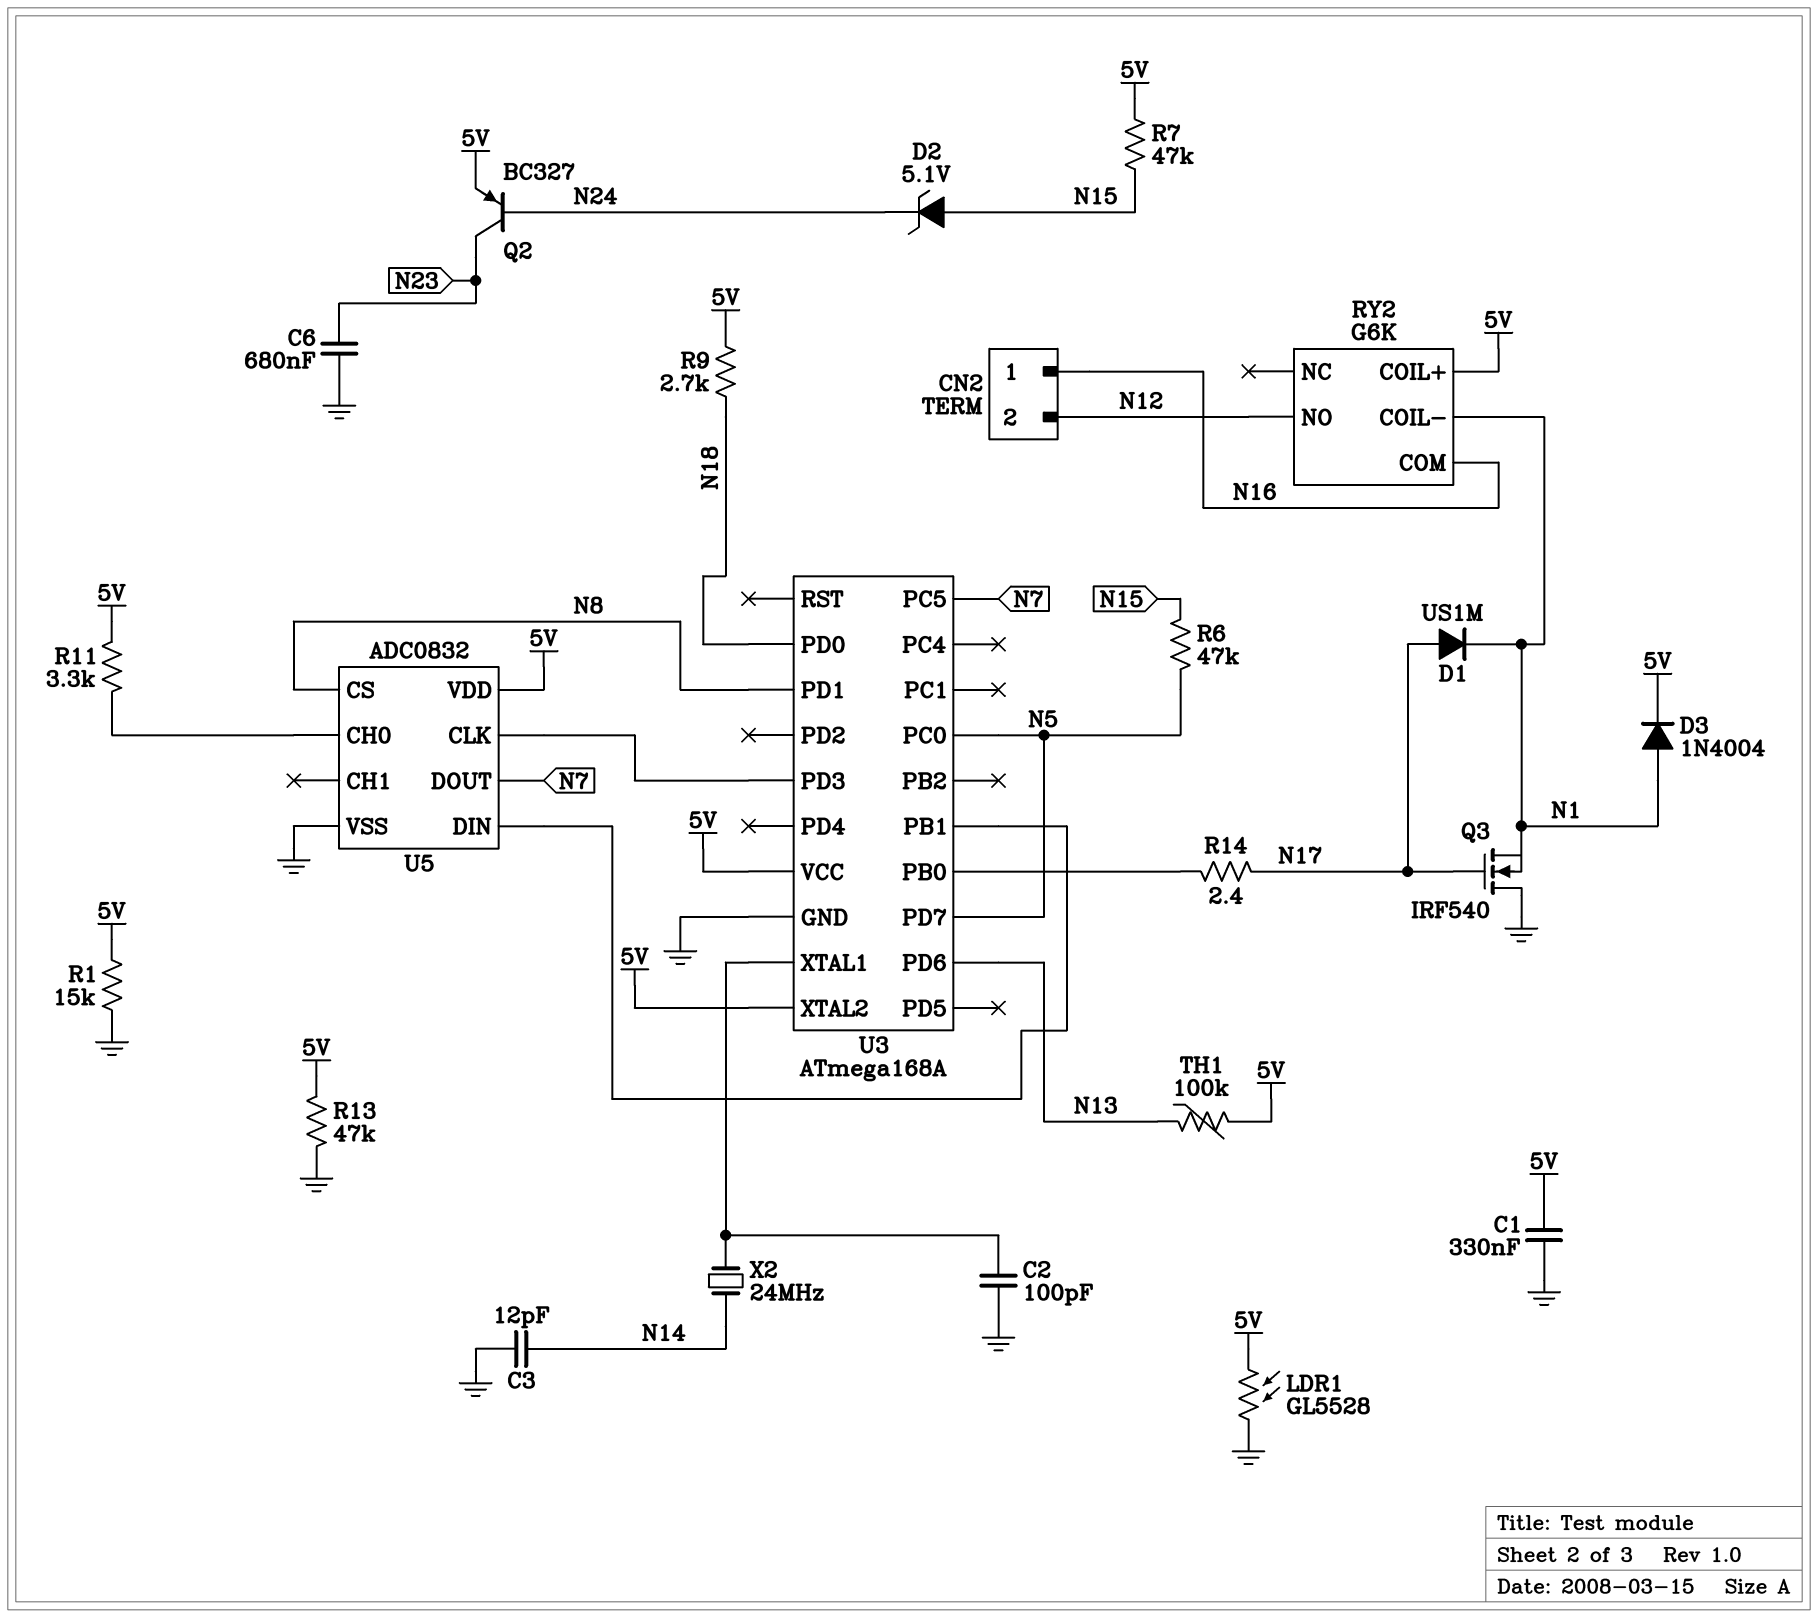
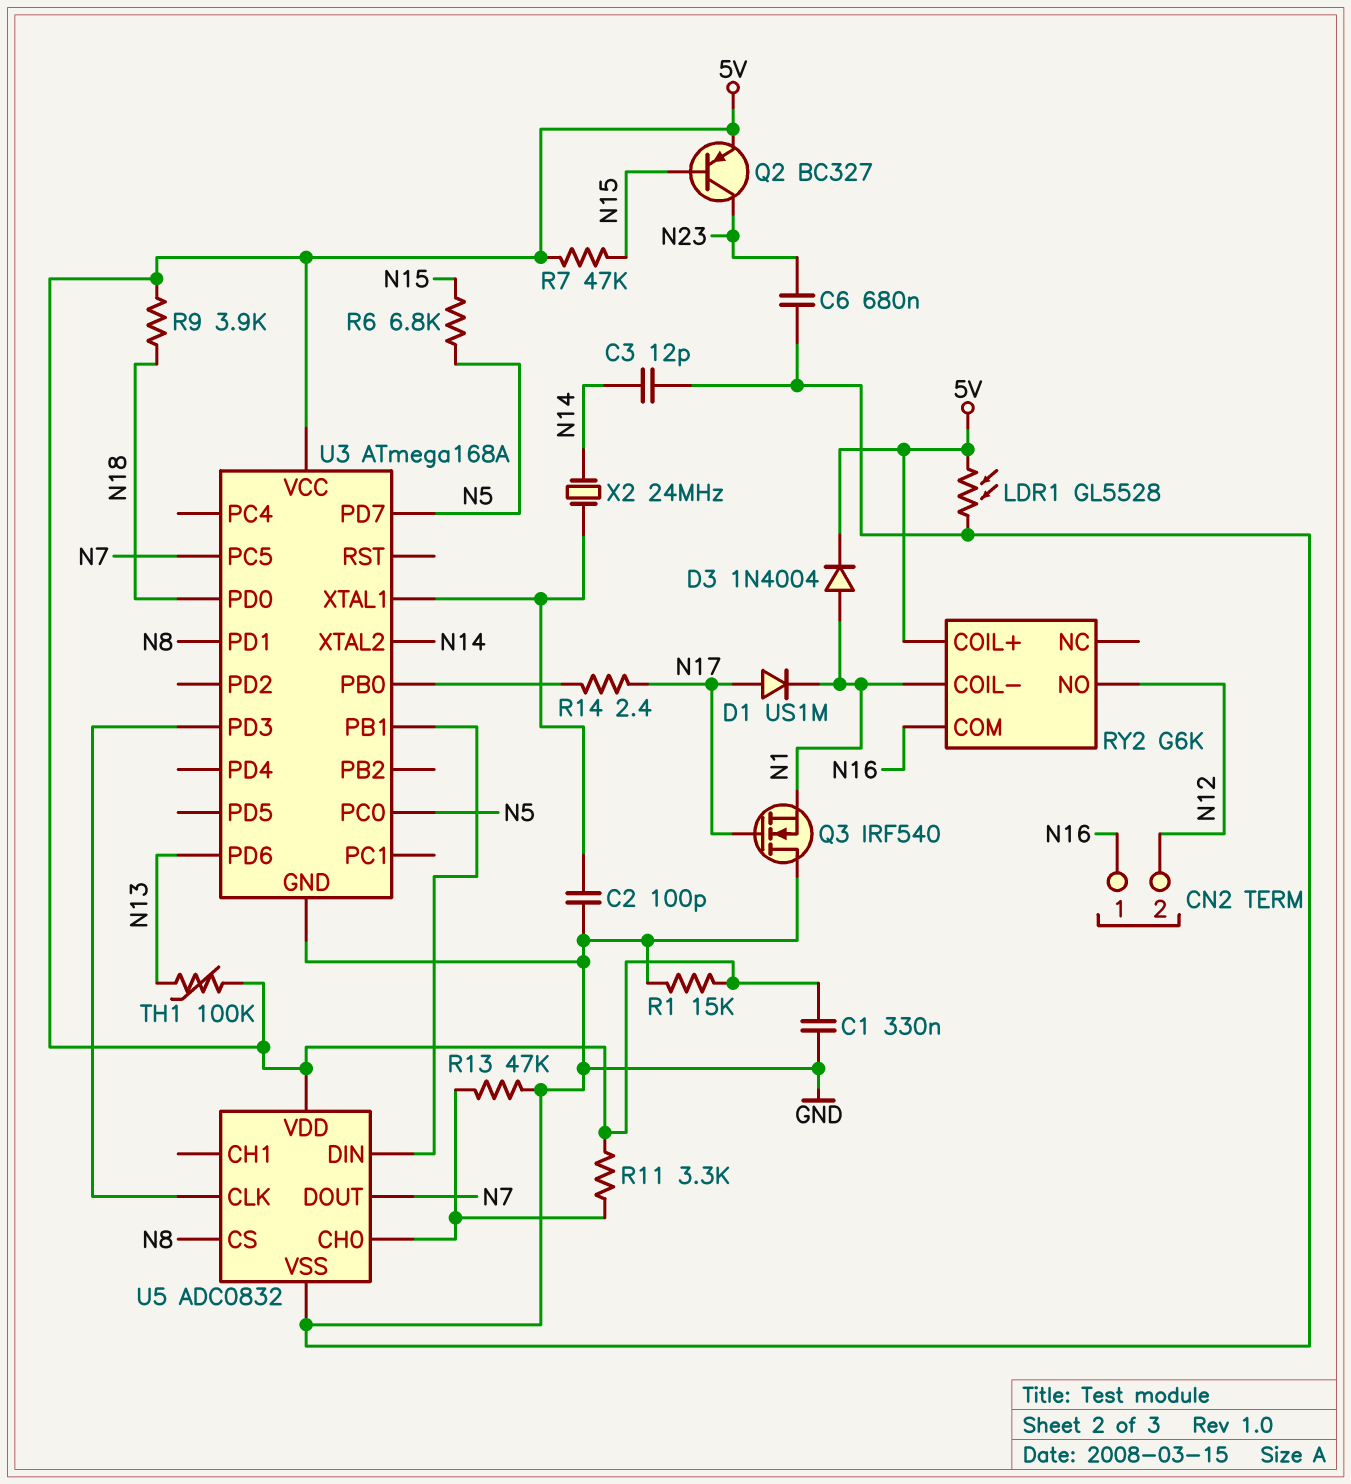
D2: zener 5.1V (A N15, K N24) -> none
Q2: PNP BC327 (B N24, C N23, E 5V) -> PNP BC327 (B N15, C N23, E 5V)
R6: 47k (N5, N15) -> 6.8k (N5, N15)
R9: 2.7k (5V, N18) -> 3.9k (5V, N18)
R13: 47k (5V, GND) -> 47k (GND, U5/CH0)
U3 pin XTAL2: 5V -> N14

